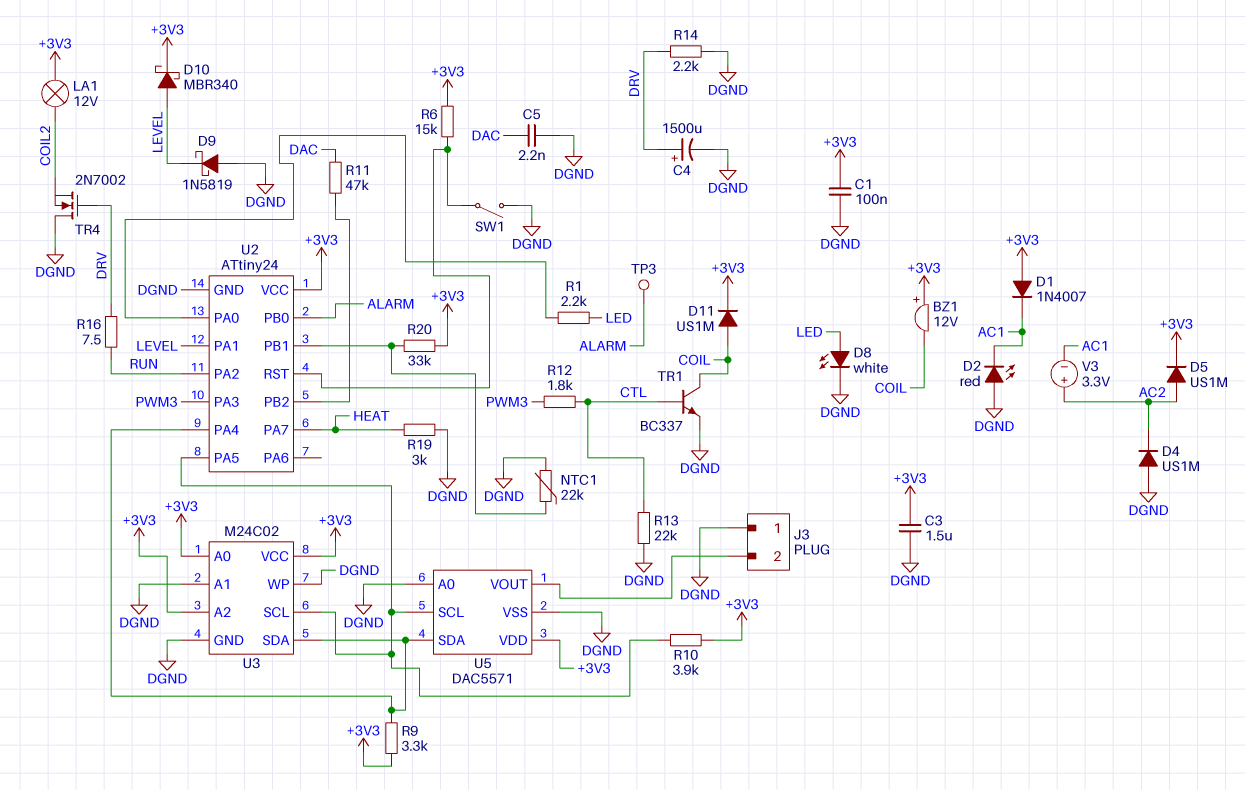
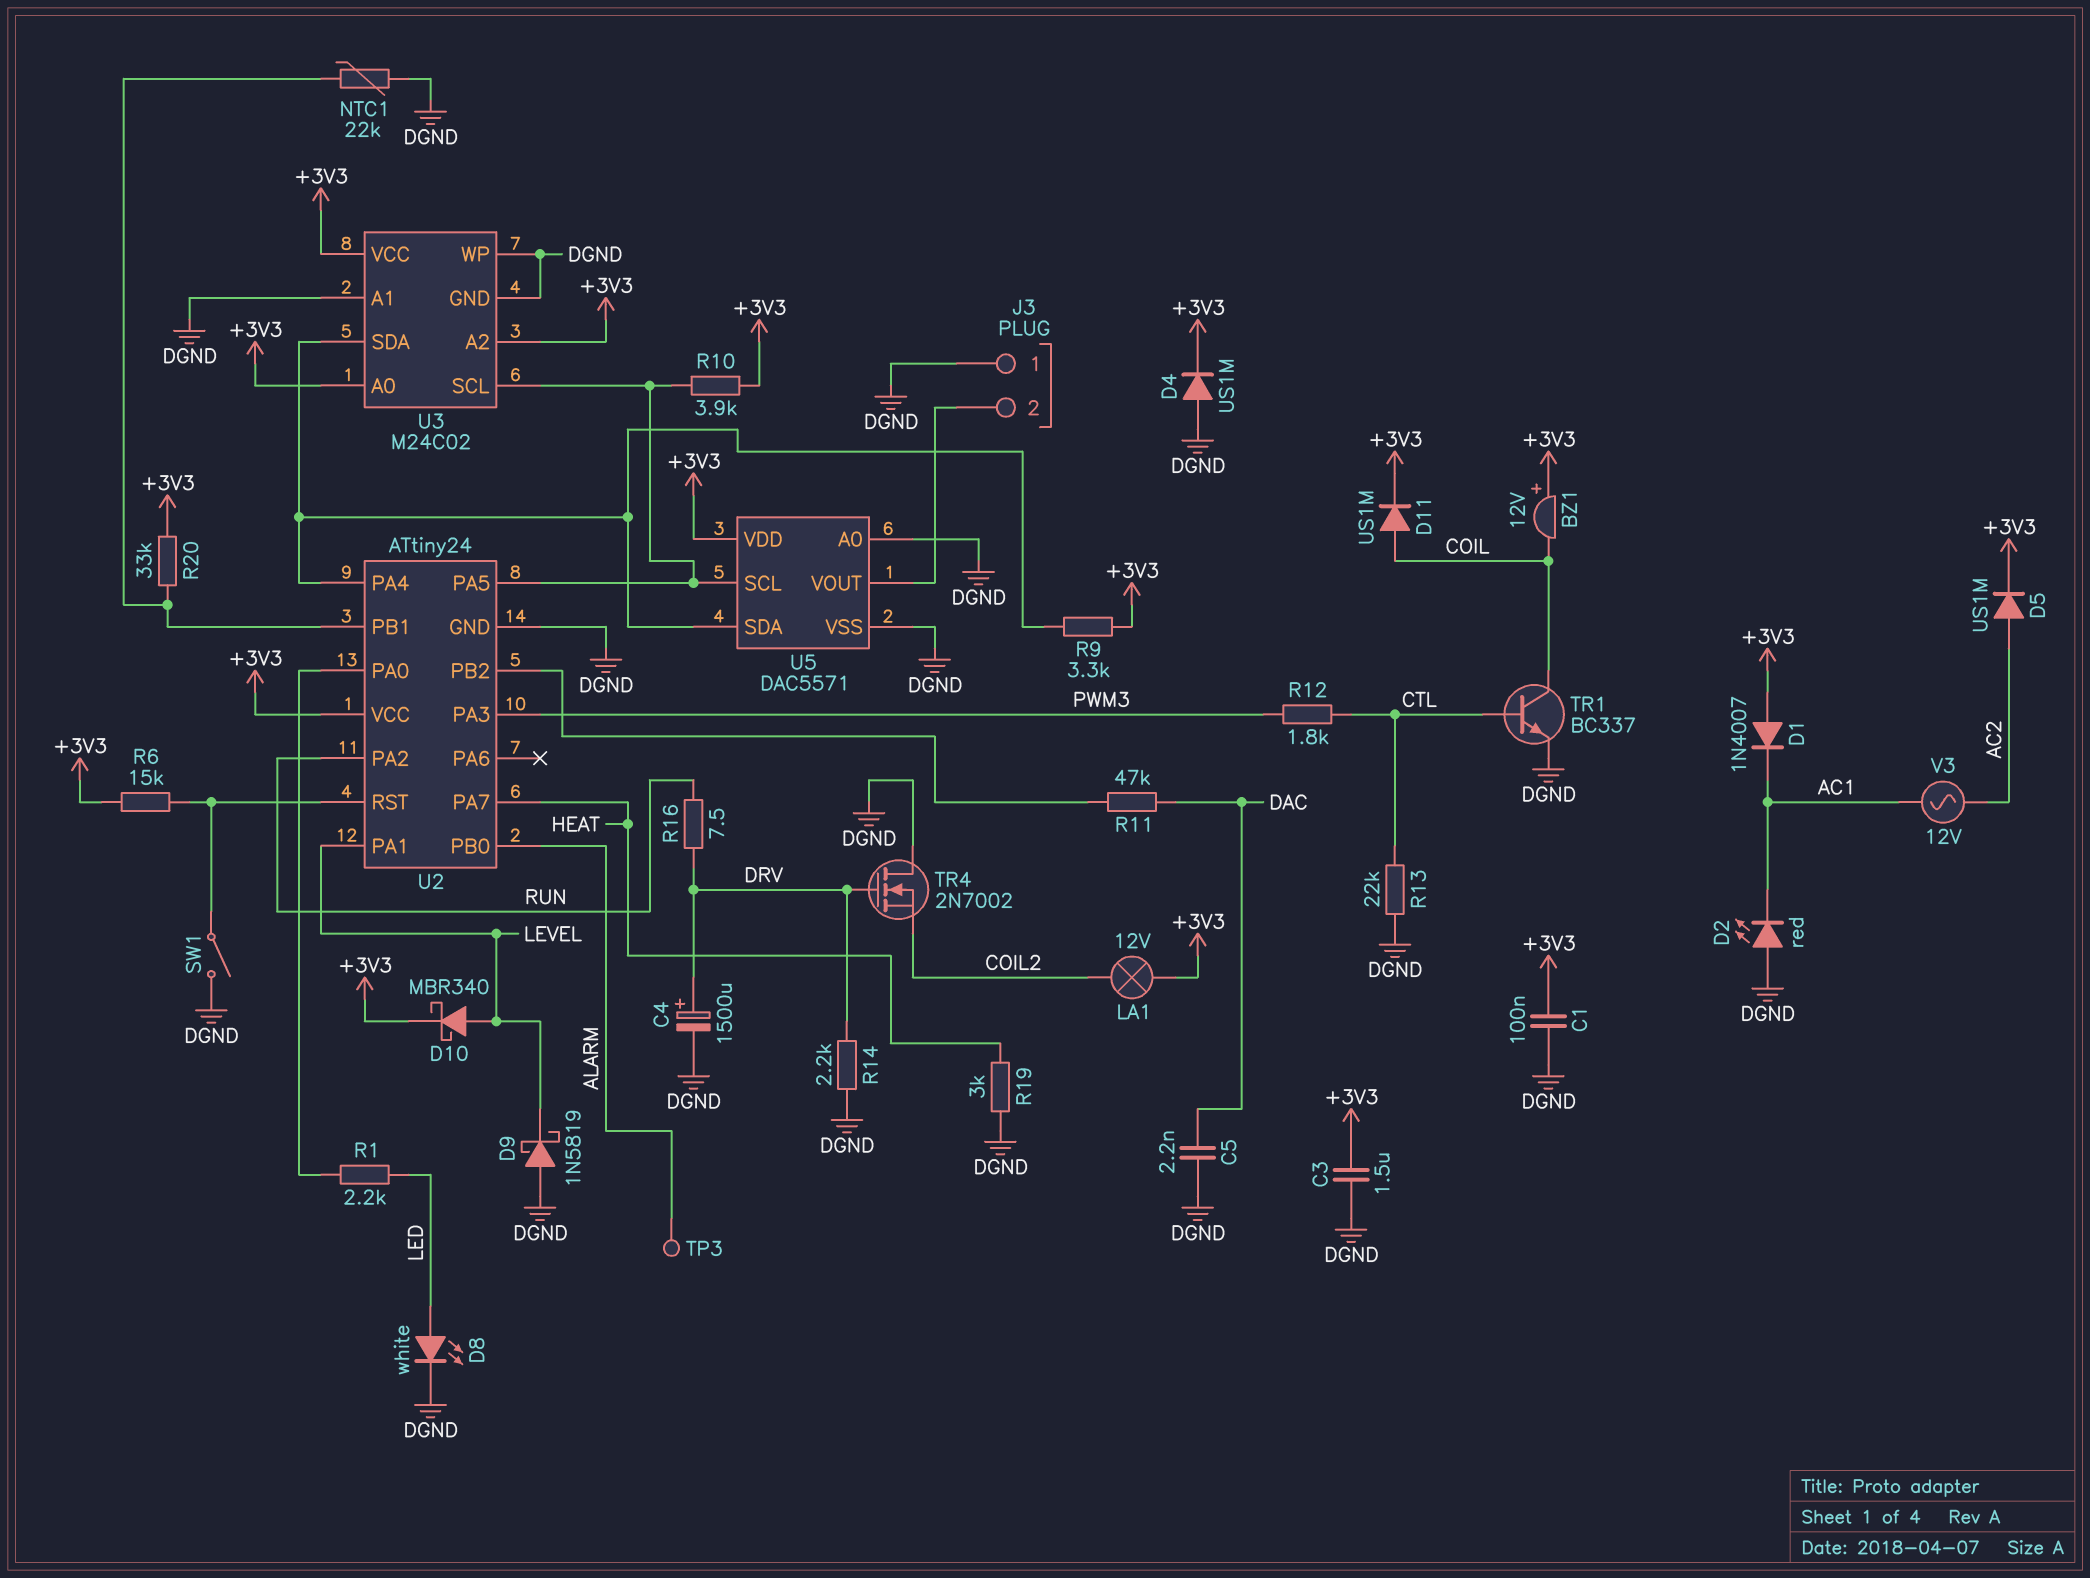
D4: diode US1M (A DGND, K AC2) -> diode US1M (A DGND, K +3V3)
V3: 3.3V (plus AC2, minus AC1) -> AC 12V (AC1, AC2)

